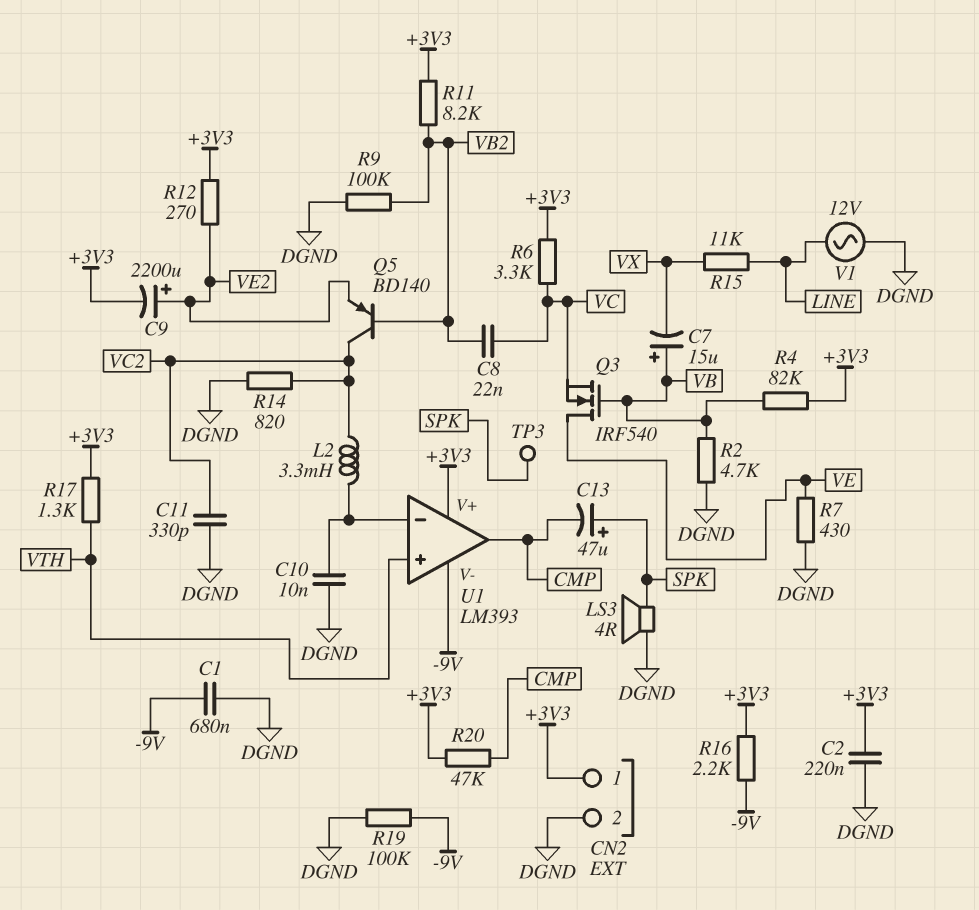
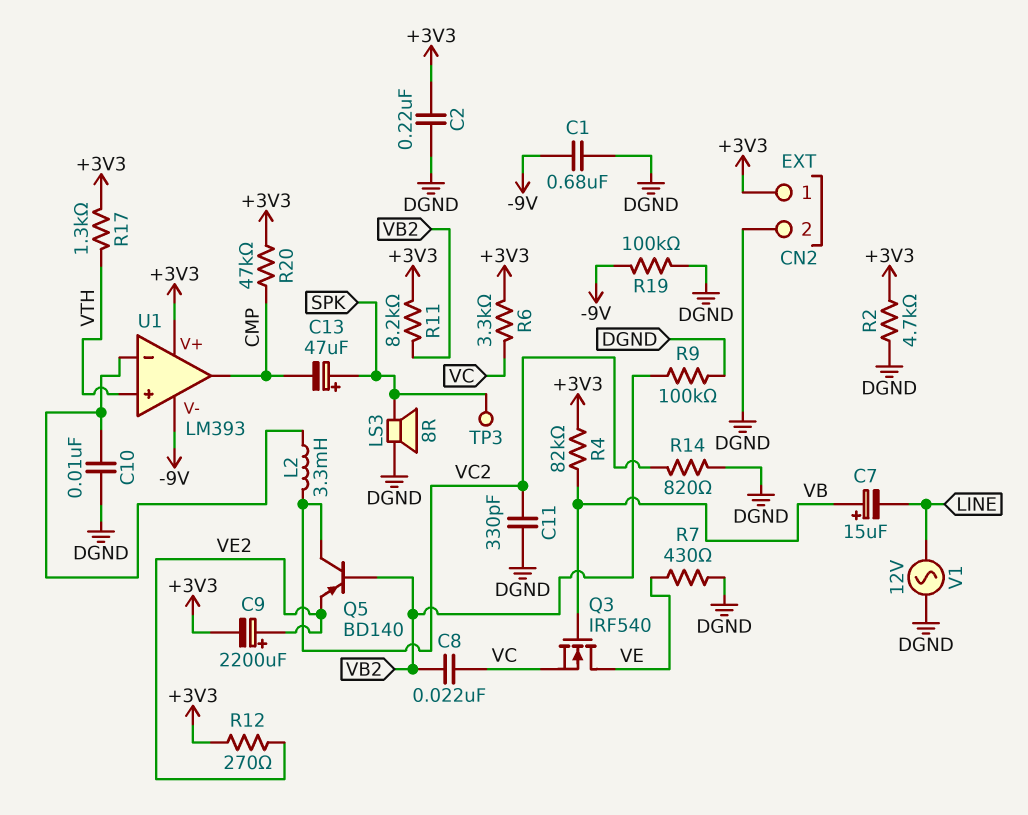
C7: 15uF (plus VB, minus VX) -> 15uF (plus VB, minus LINE)
LS3: speaker 4R (DGND, SPK) -> speaker 8R (DGND, SPK)
R2: 4.7k (DGND, VB) -> 4.7k (+3V3, DGND)
R15: 11k (LINE, VX) -> none
R16: 2.2k (+3V3, -9V) -> none

